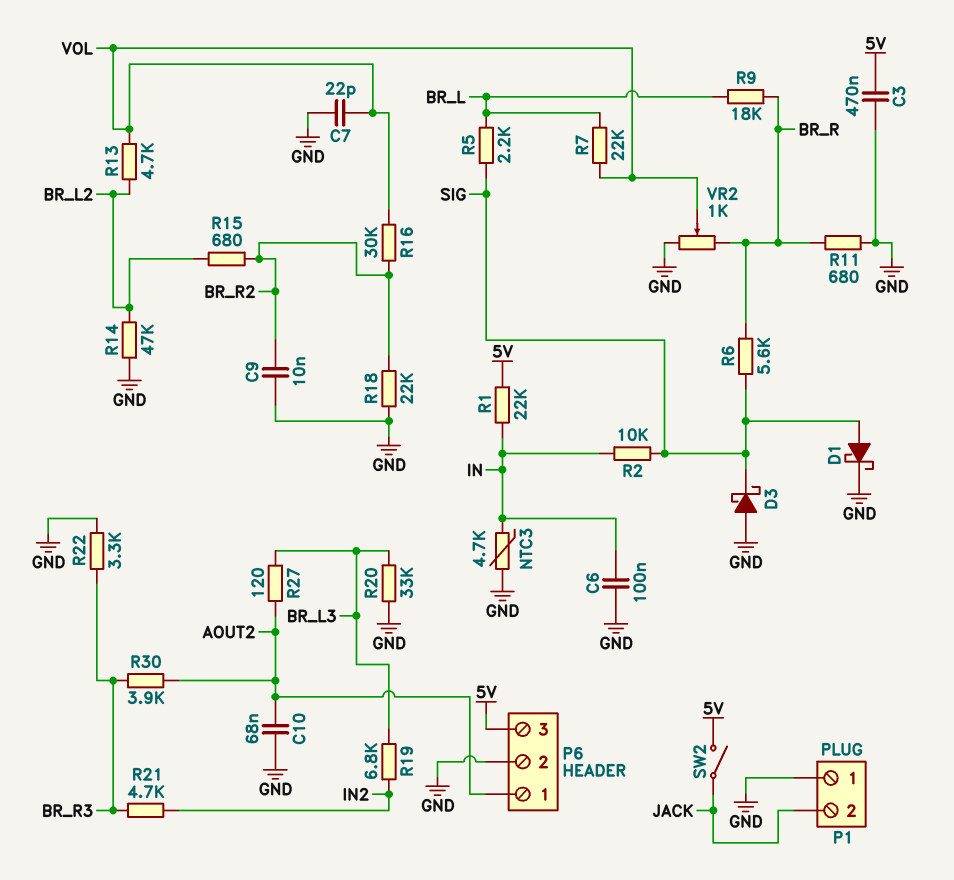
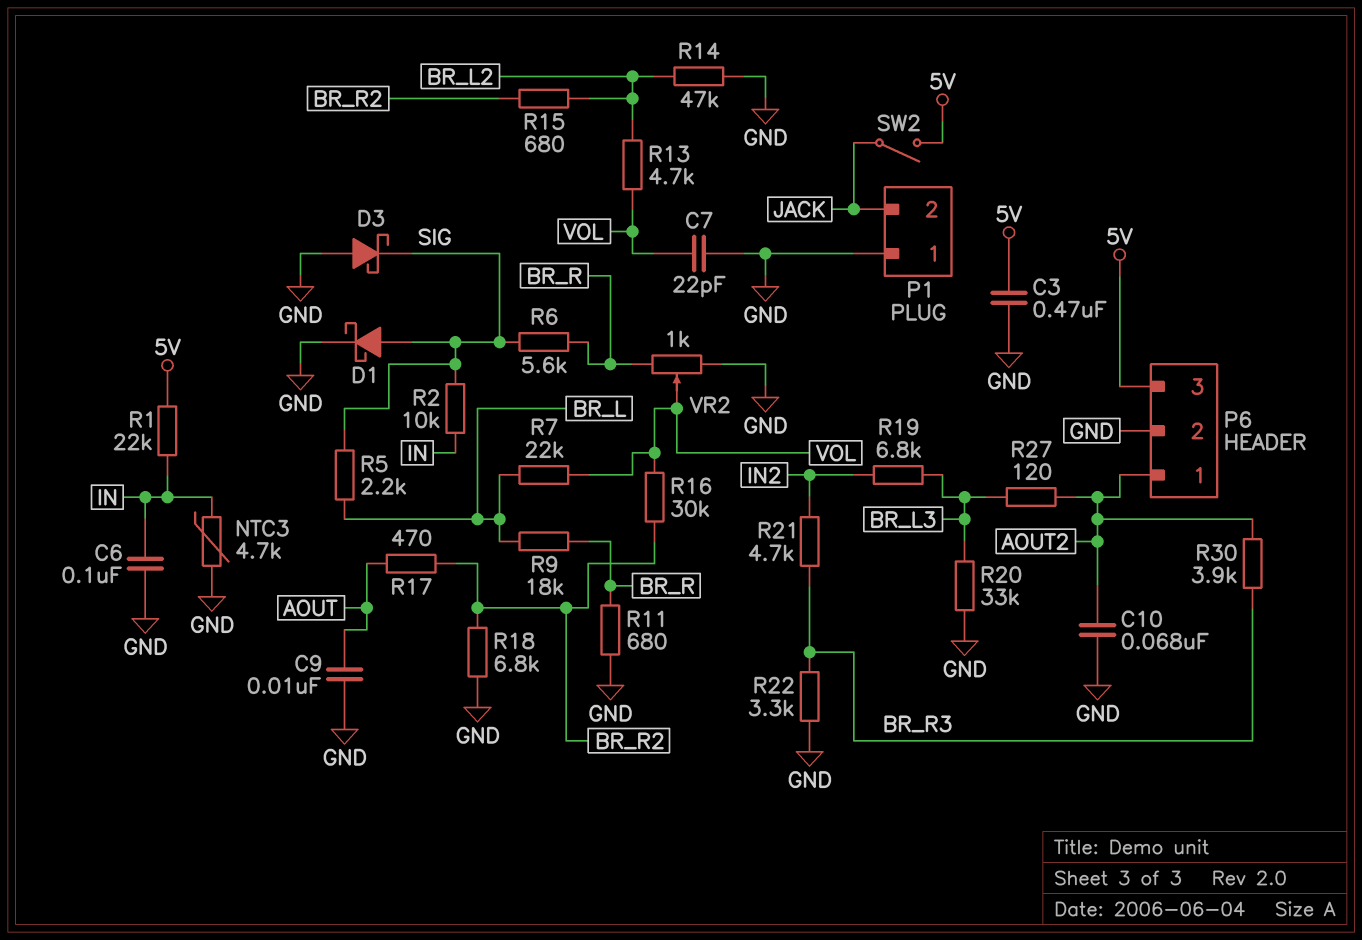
C9: 10nF (BR_R2, GND) -> 10nF (AOUT, GND)
R17: none -> 470 (AOUT, BR_R2)
R18: 22k (BR_R2, GND) -> 6.8k (BR_R2, GND)

